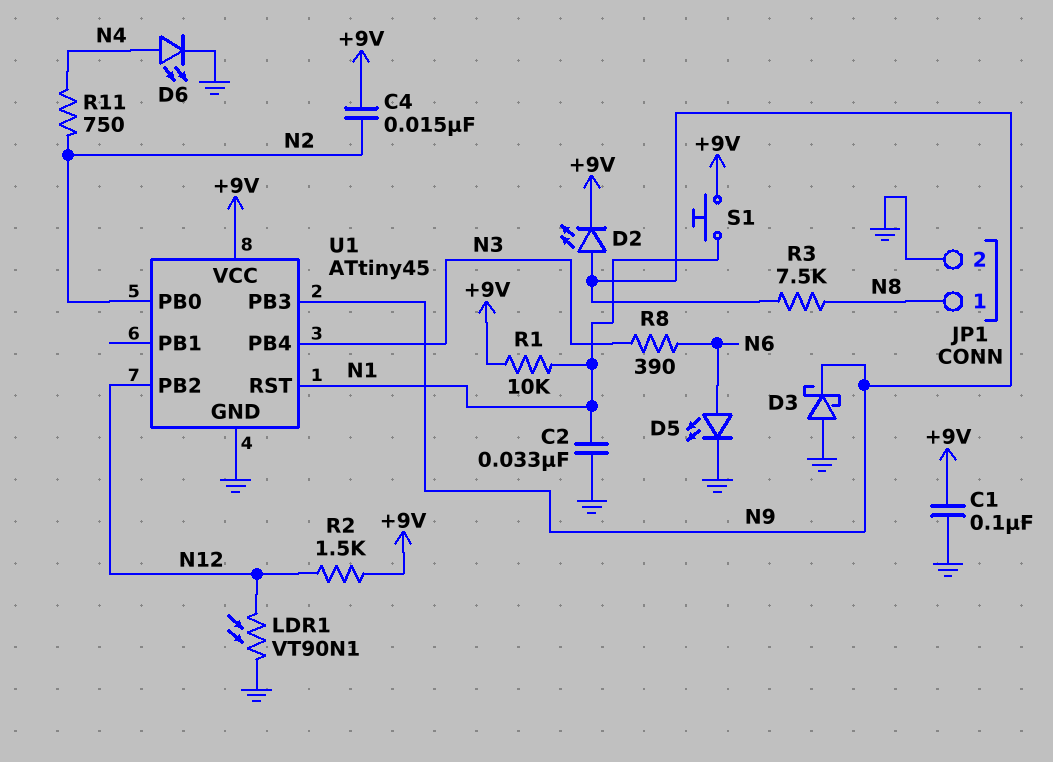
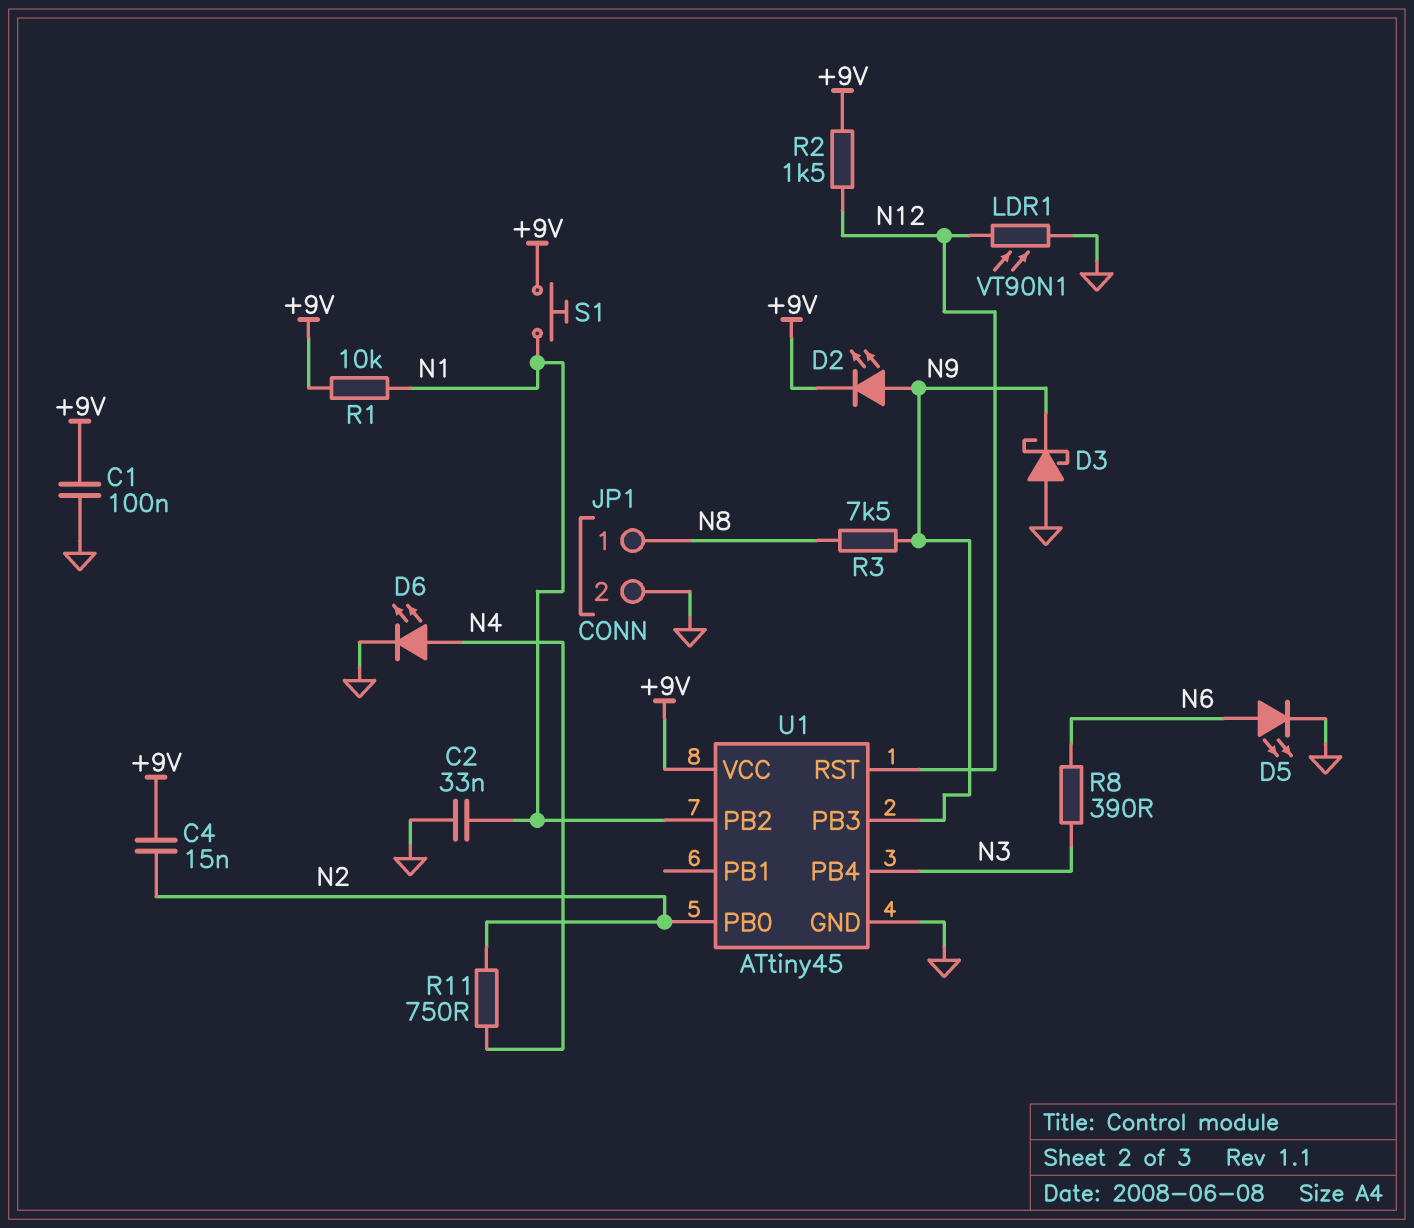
U1 pin PB2: N12 -> N1
U1 pin RST: N1 -> N12

